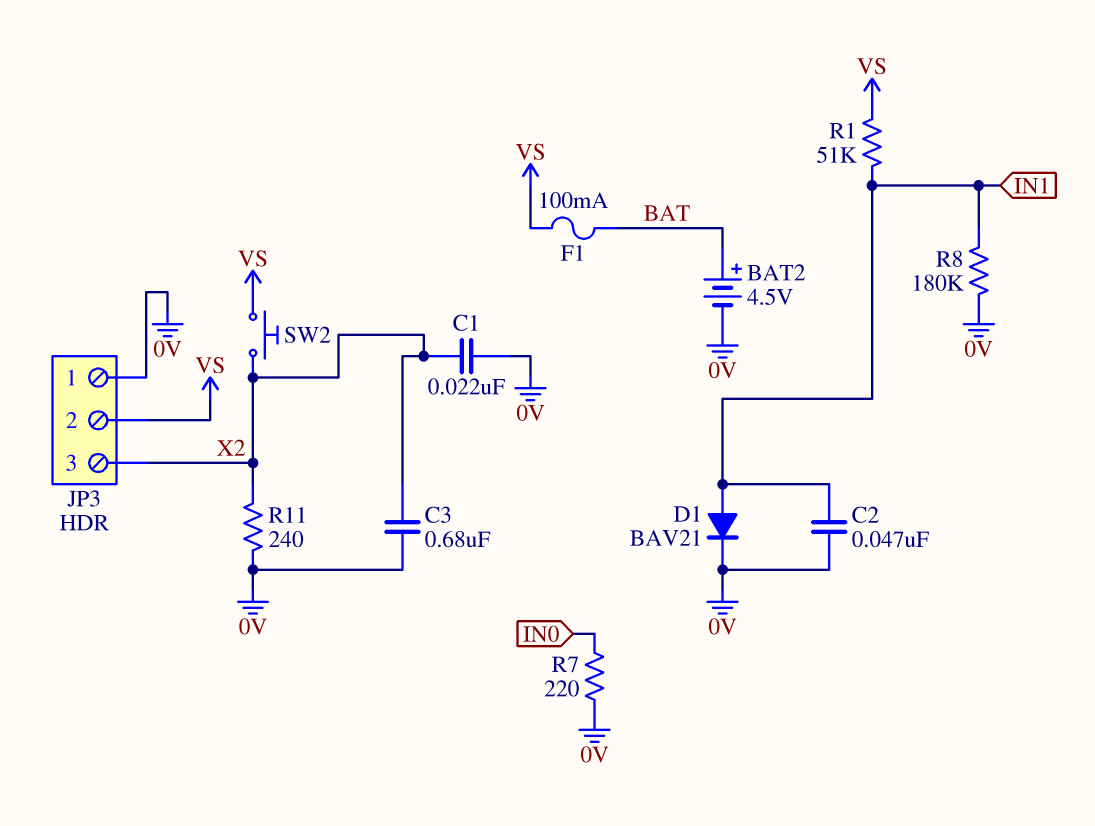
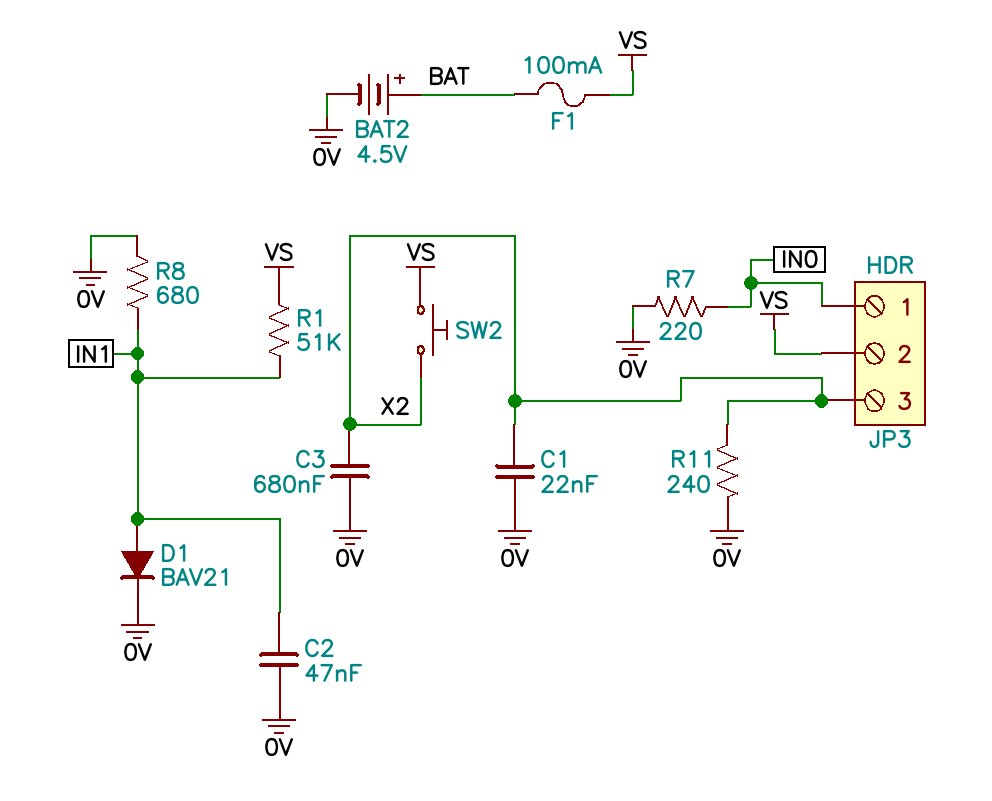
JP3 pin 1: 0V -> IN0
R8: 180k (0V, IN1) -> 680 (0V, IN1)

